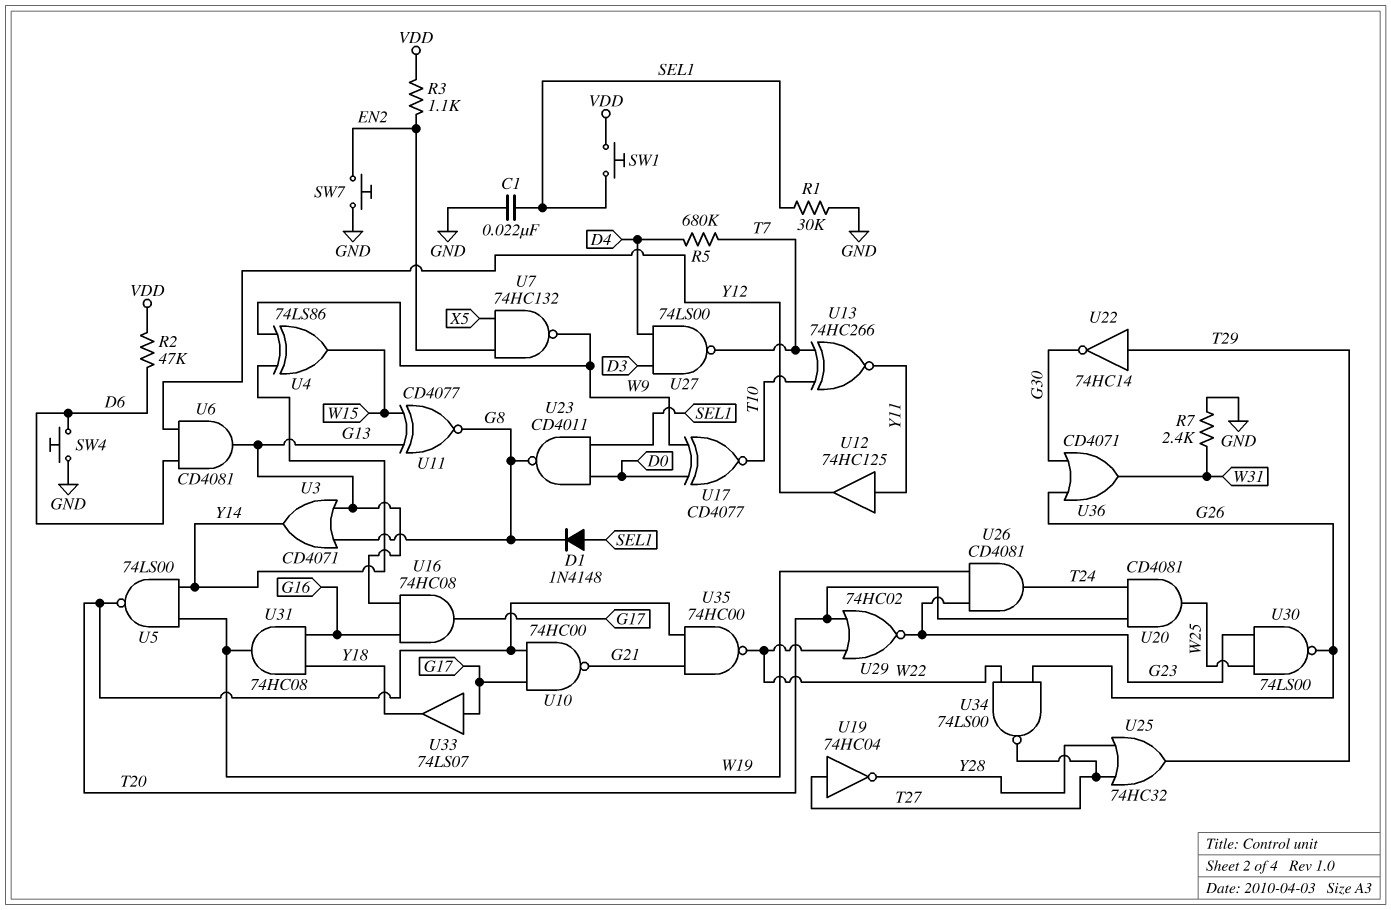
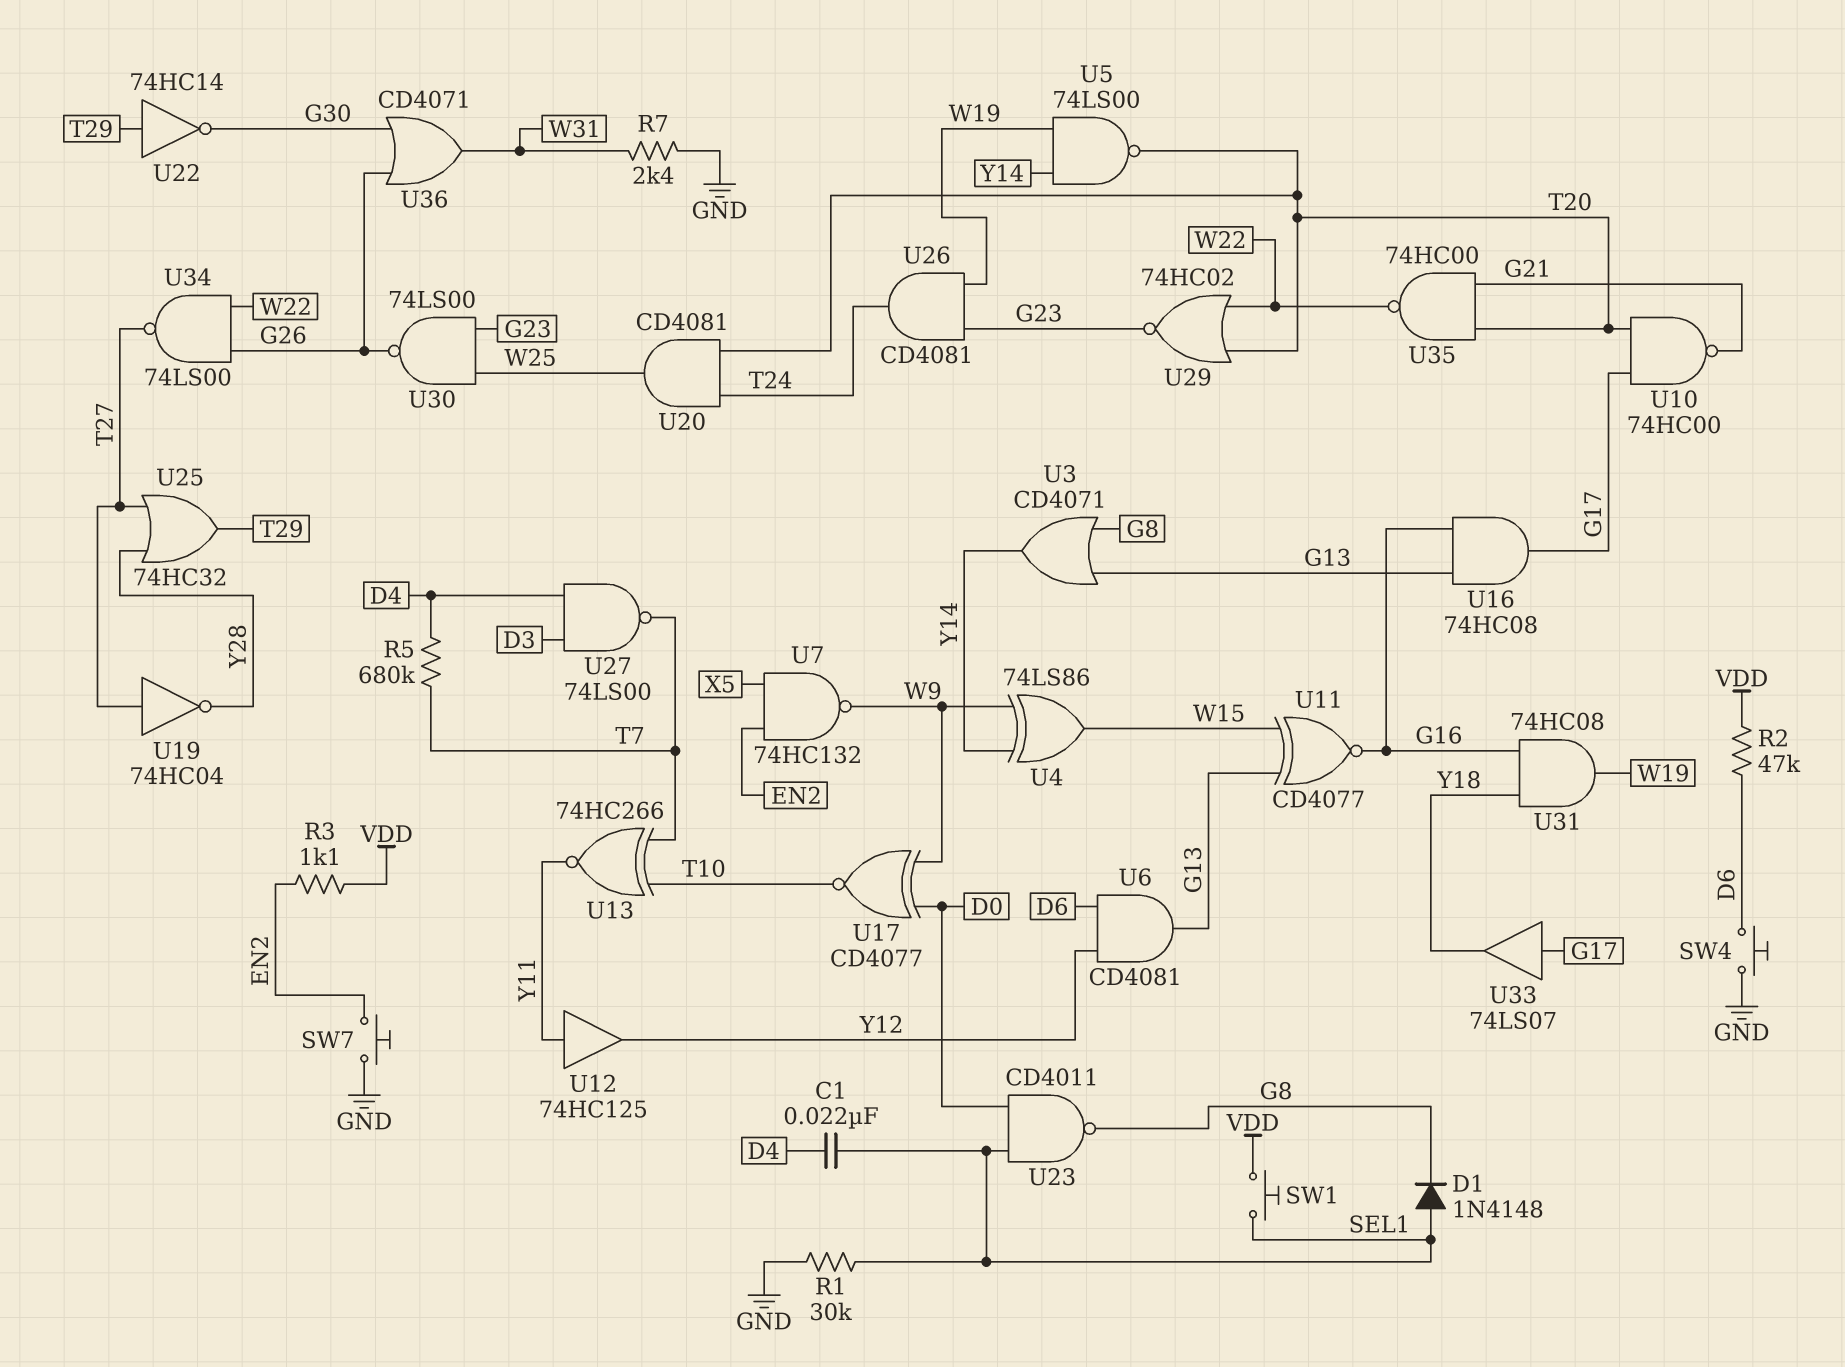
C1: 22nF (GND, SEL1) -> 22nF (D4, SEL1)
U11: XNOR CD4077 (in G13, in W15, out G8) -> XNOR CD4077 (in G13, in W15, out G16)

